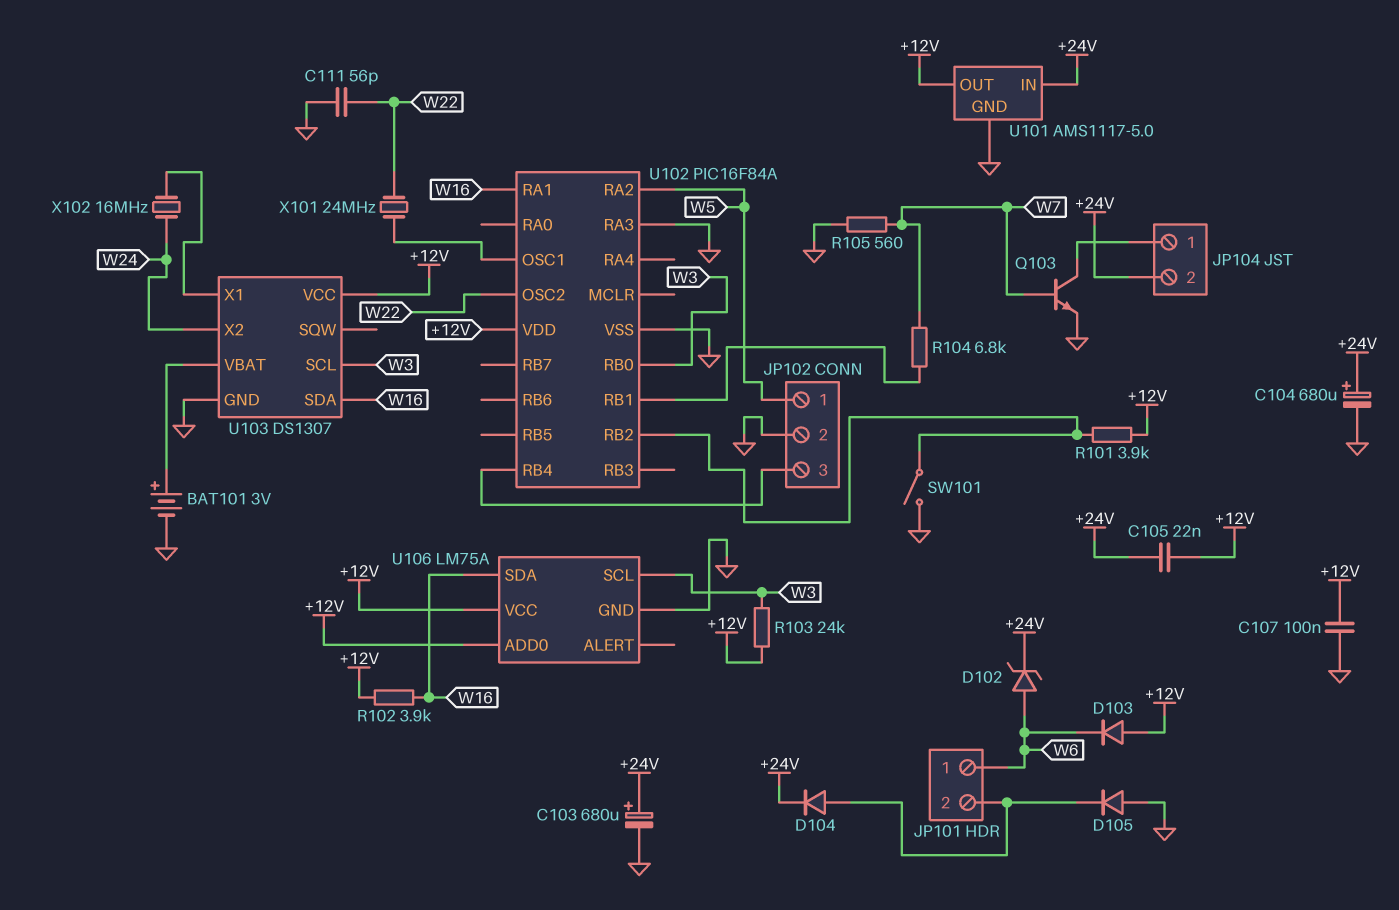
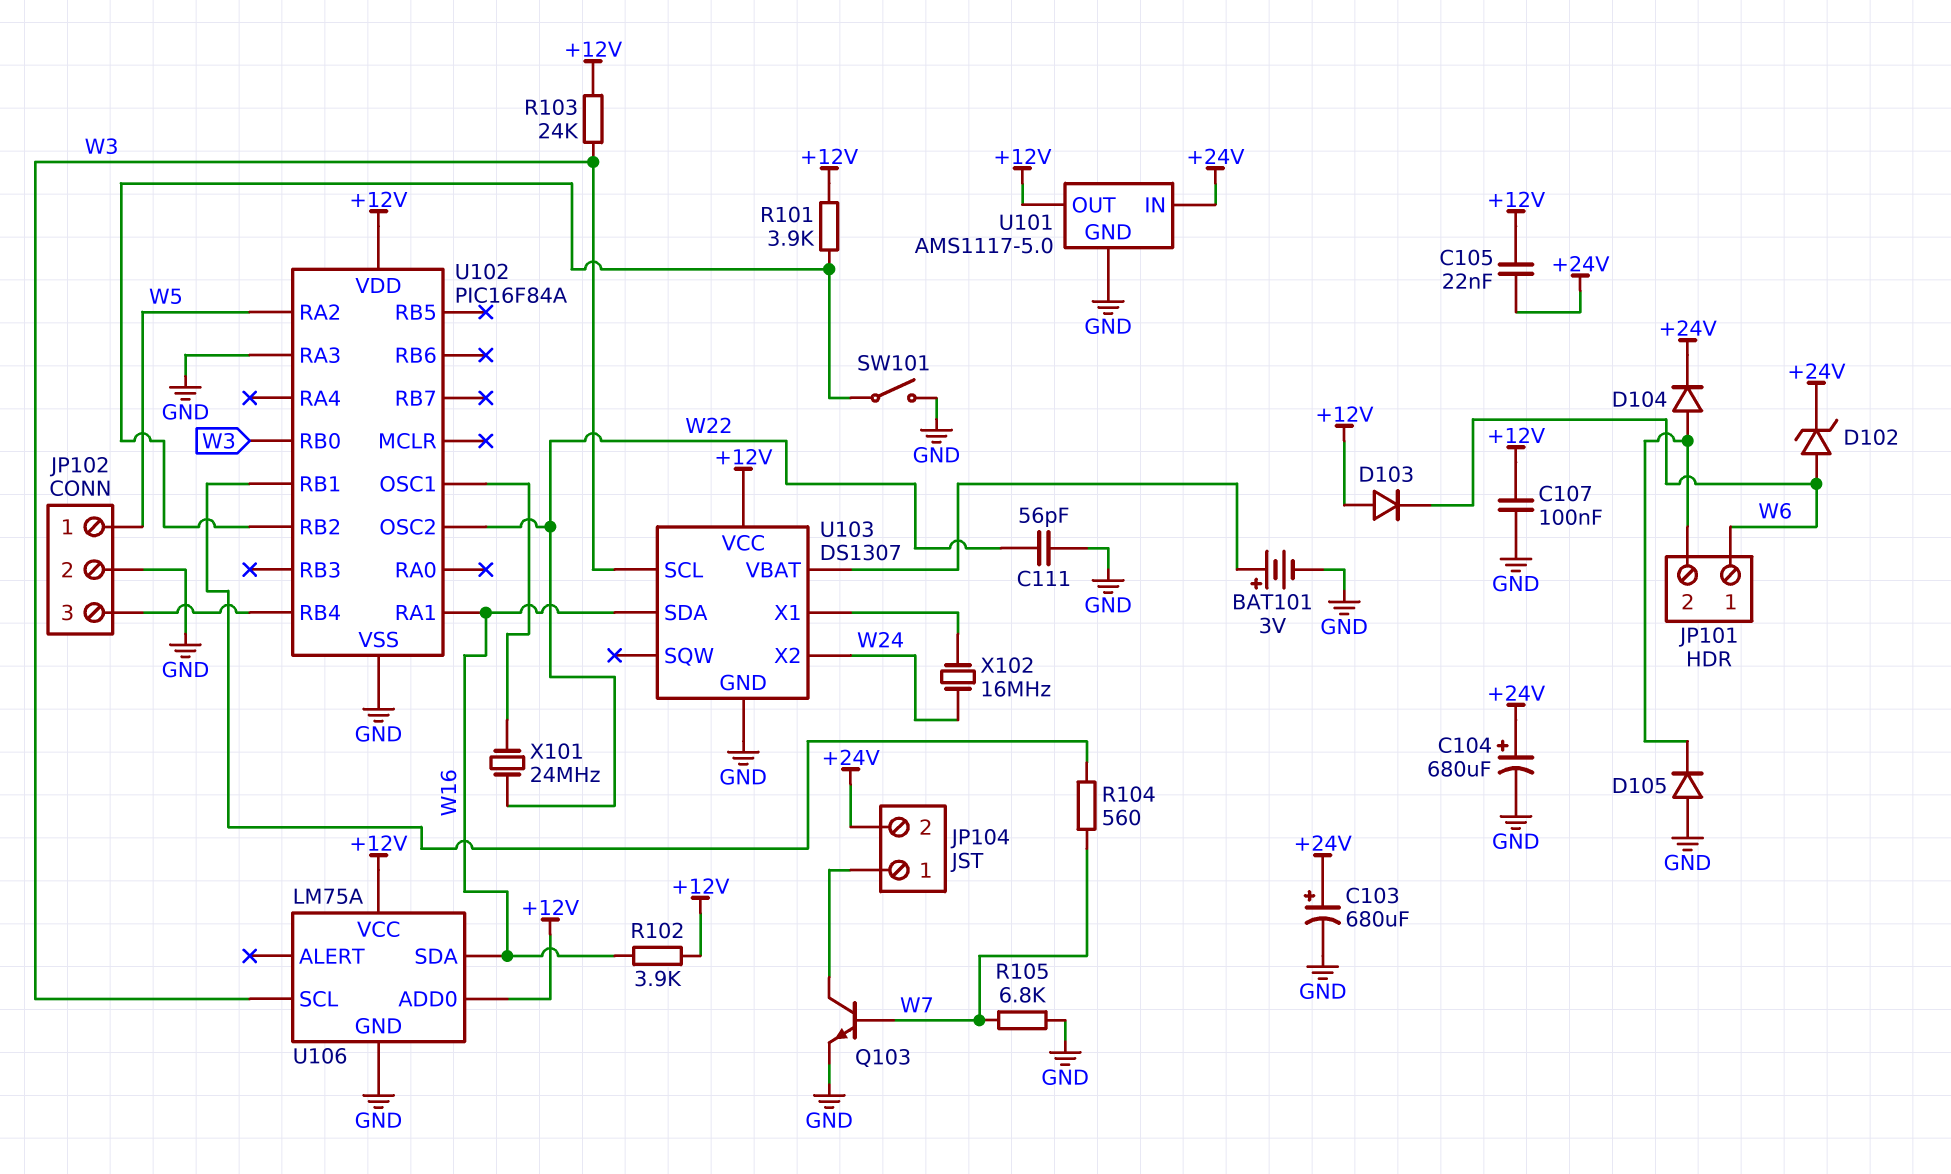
R104: 6.8k (U102/RB1, W7) -> 560 (U102/RB1, W7)
R105: 560 (GND, W7) -> 6.8k (GND, W7)

